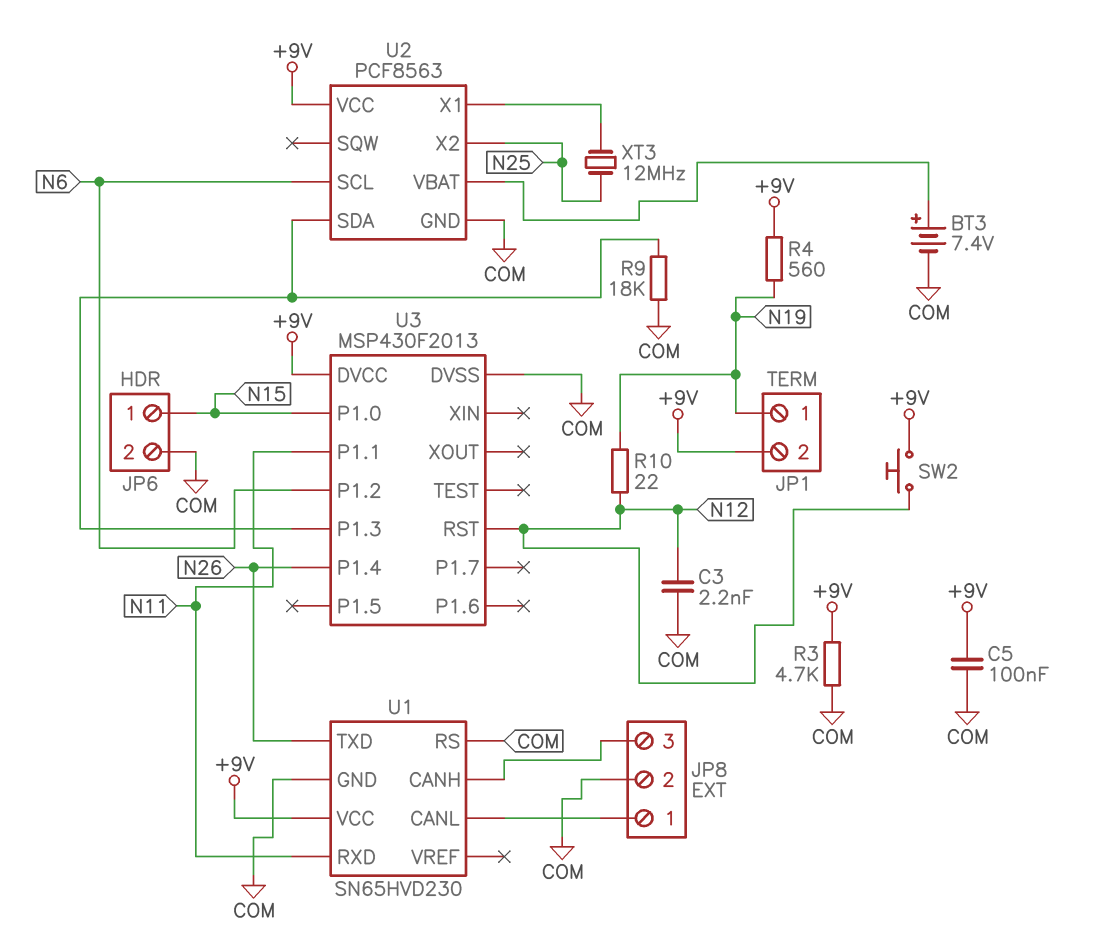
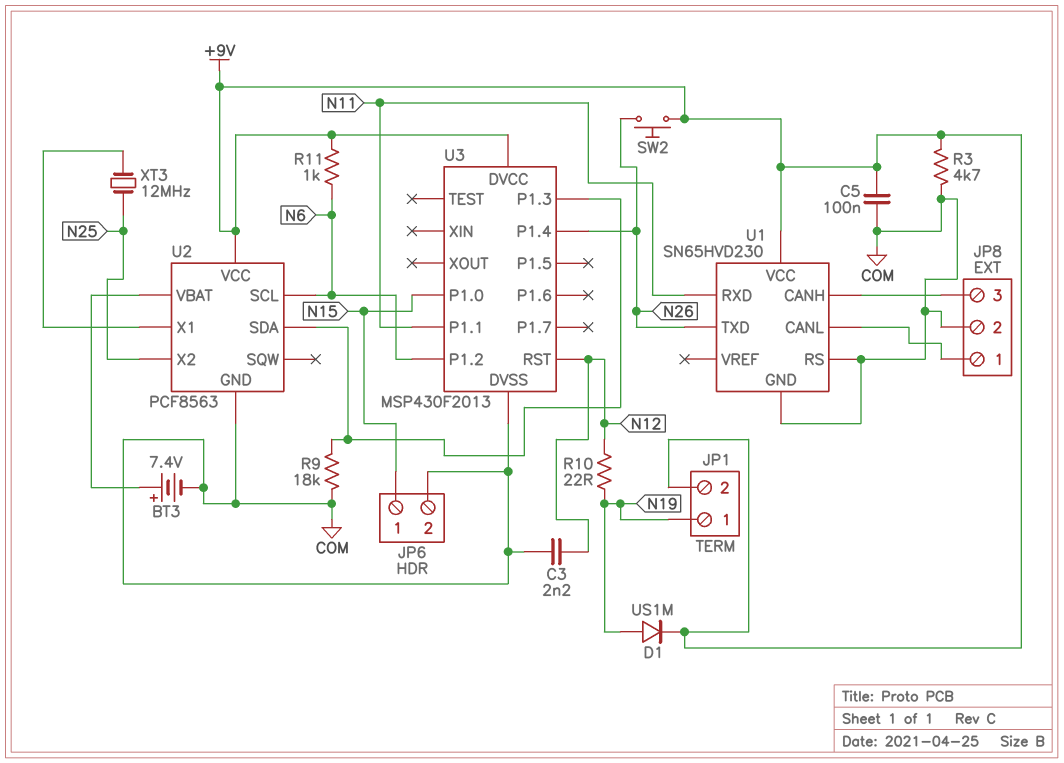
D1: none -> diode US1M (A N19, K +9V)
R4: 560 (+9V, N19) -> none
R11: none -> 1k (+9V, N6)
SW2: button (+9V, N12) -> button (+9V, N26)

